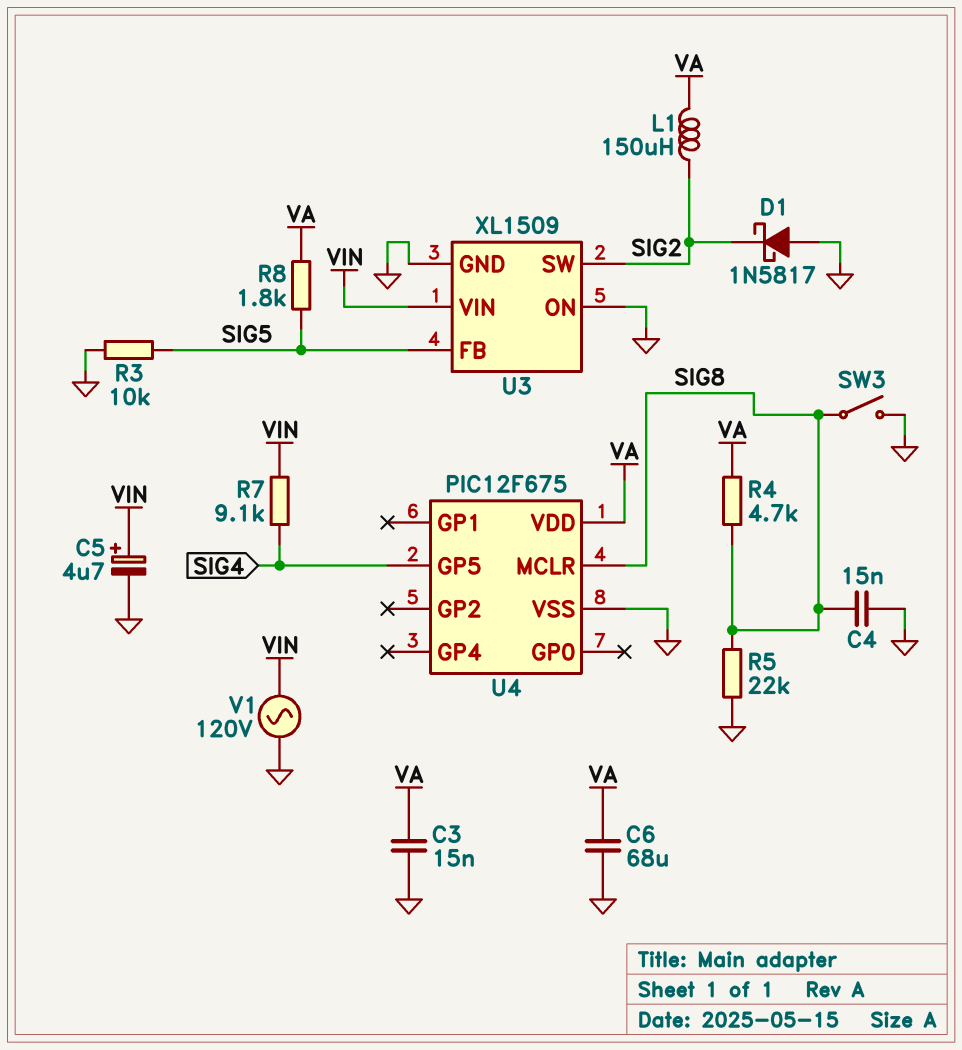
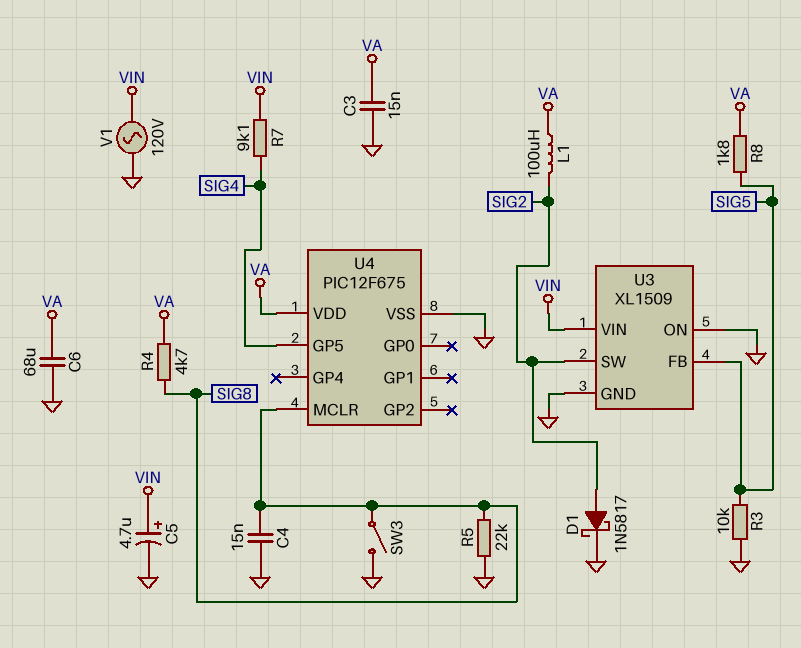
D1: schottky 1N5817 (A GND, K SIG2) -> schottky 1N5817 (A SIG2, K GND)
L1: 150uH (SIG2, VA) -> 100uH (SIG2, VA)

